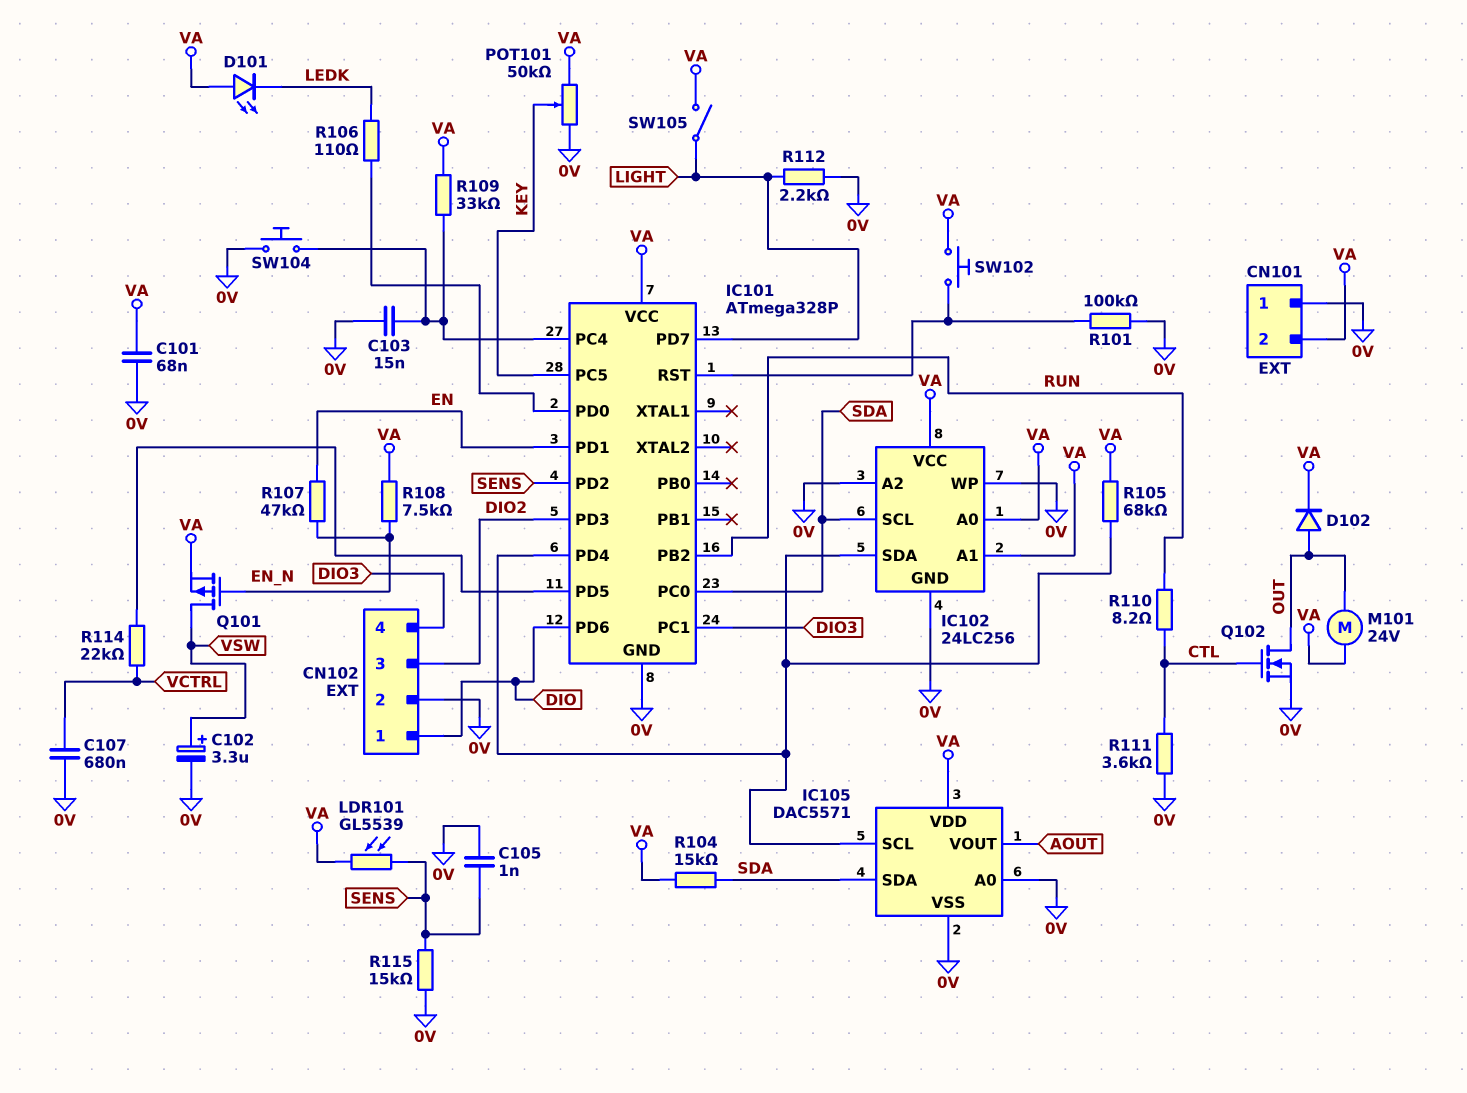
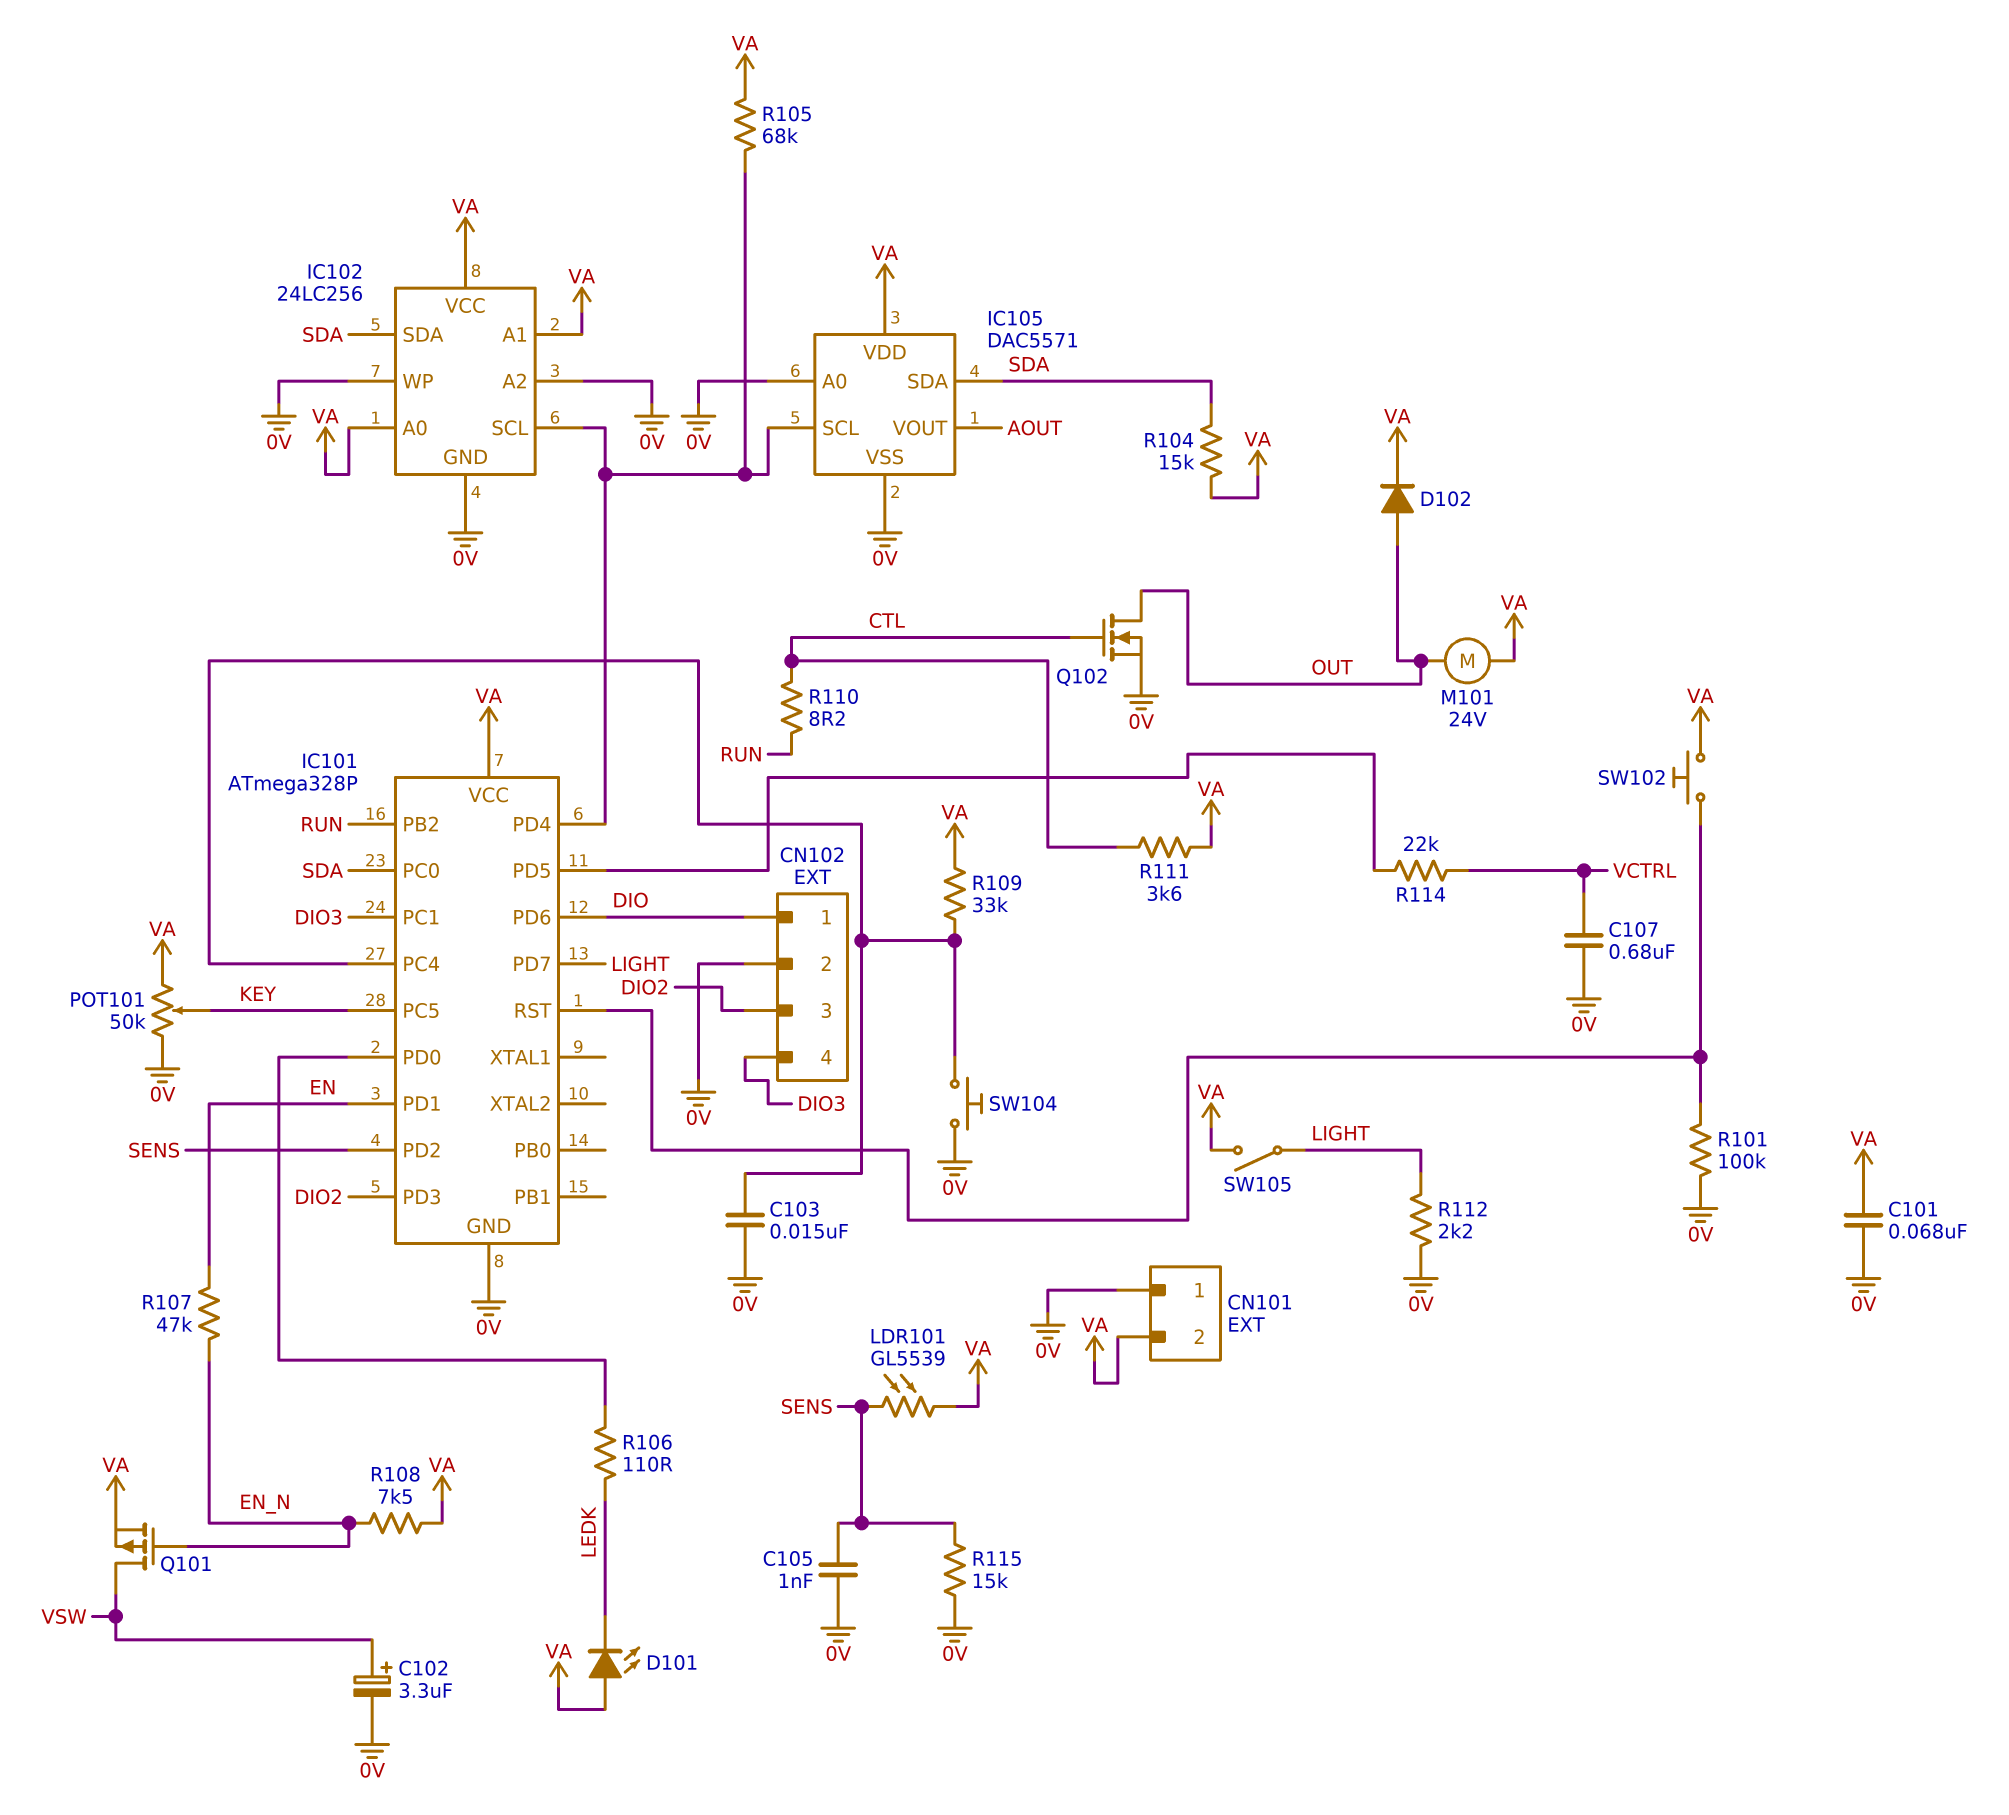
IC102 pin SCL: SDA -> IC101/PD4
IC102 pin SDA: IC101/PD4 -> SDA
R111: 3.6k (0V, CTL) -> 3.6k (CTL, VA)

